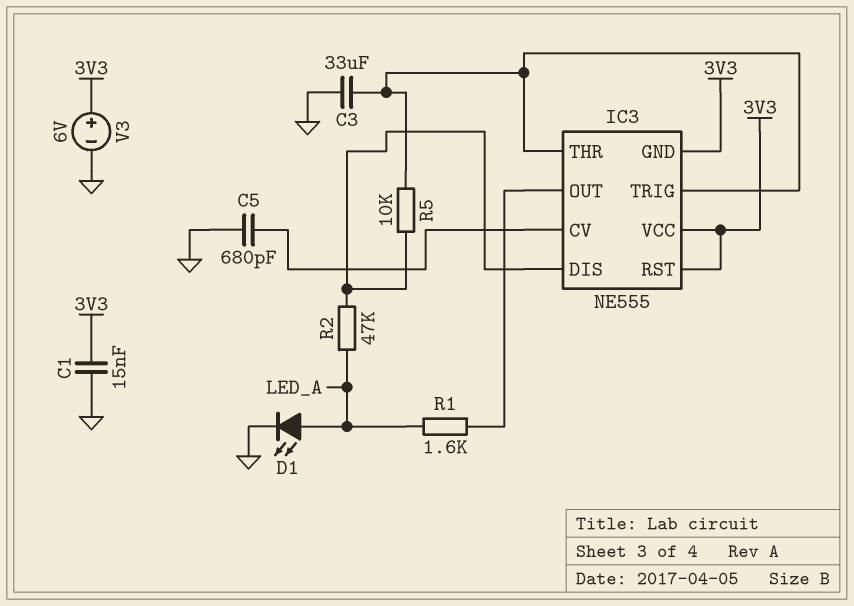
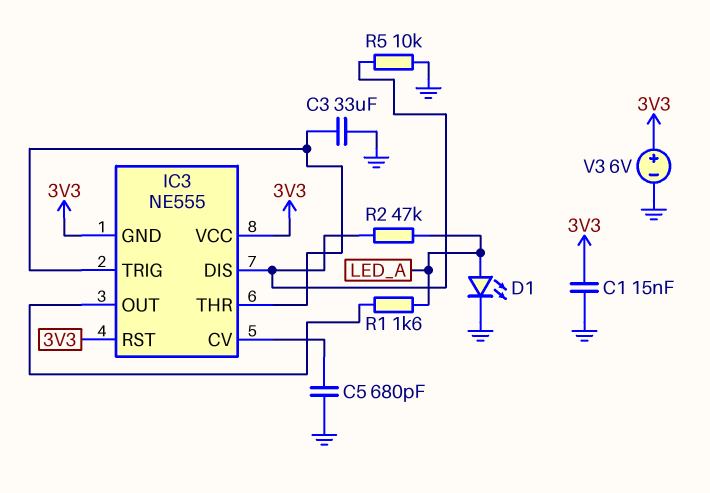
R5: 10k (IC3/DIS, IC3/THR) -> 10k (GND, IC3/DIS)

